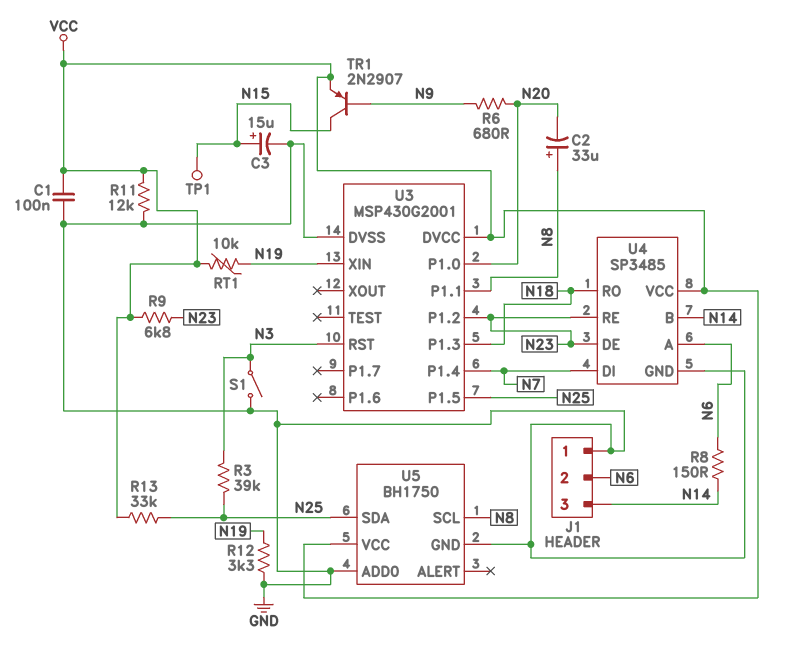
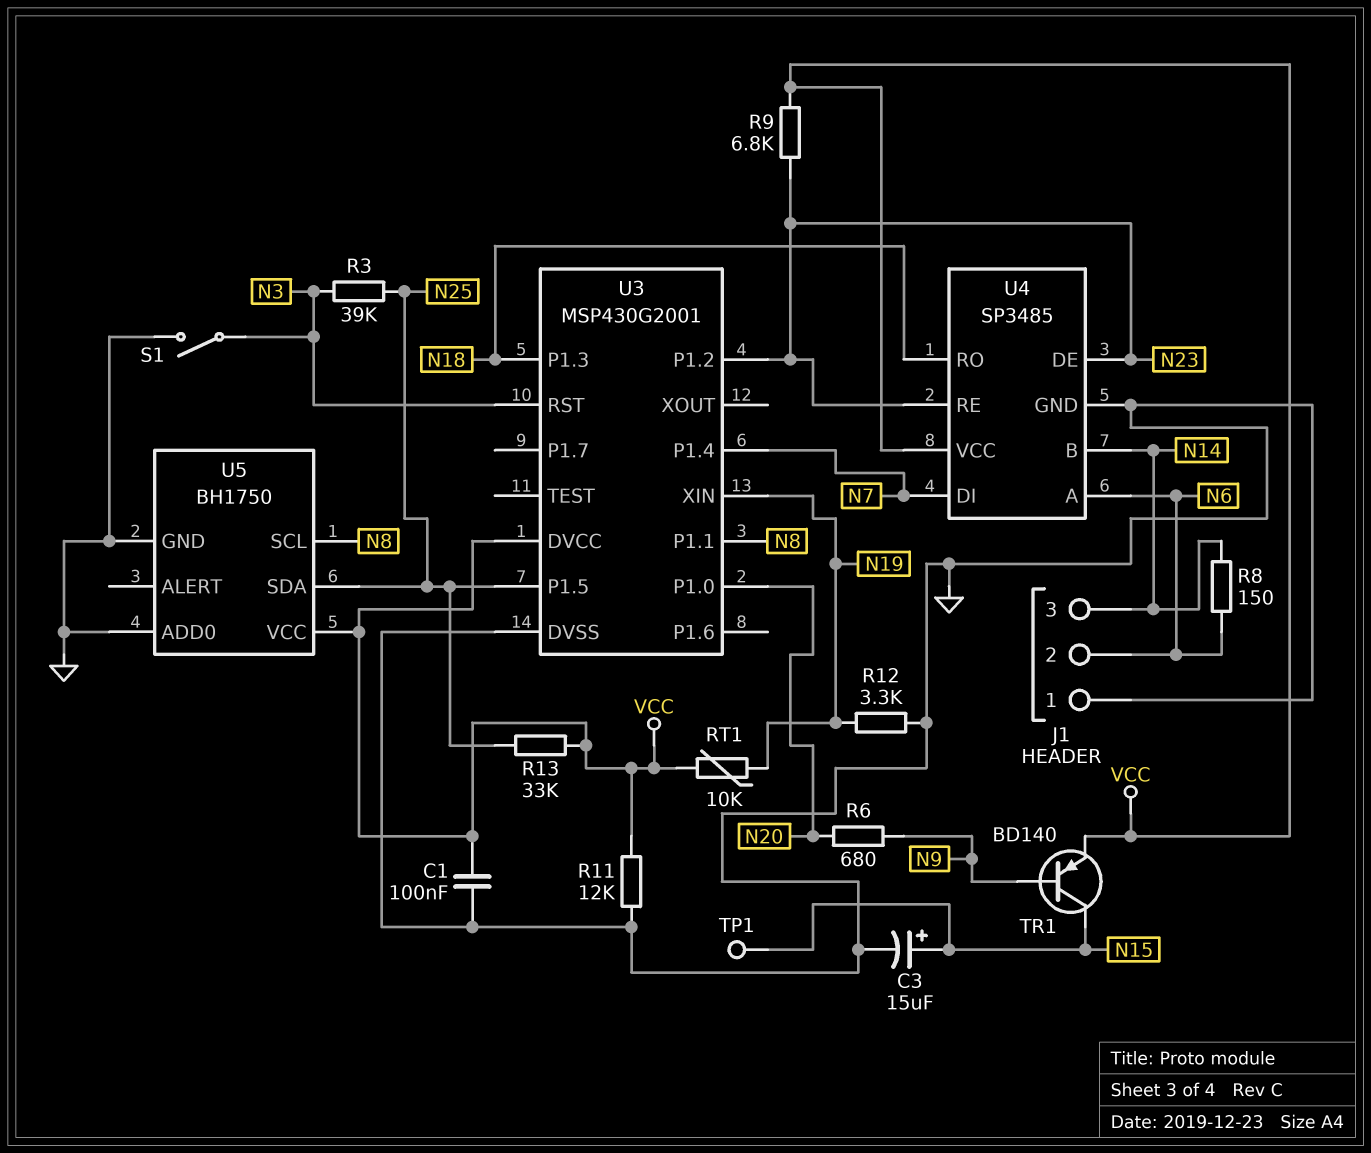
C2: 33uF (plus N8, minus N20) -> none
TR1: PNP 2N2907 (B N9, C N15, E VCC) -> PNP BD140 (B N9, C N15, E VCC)

